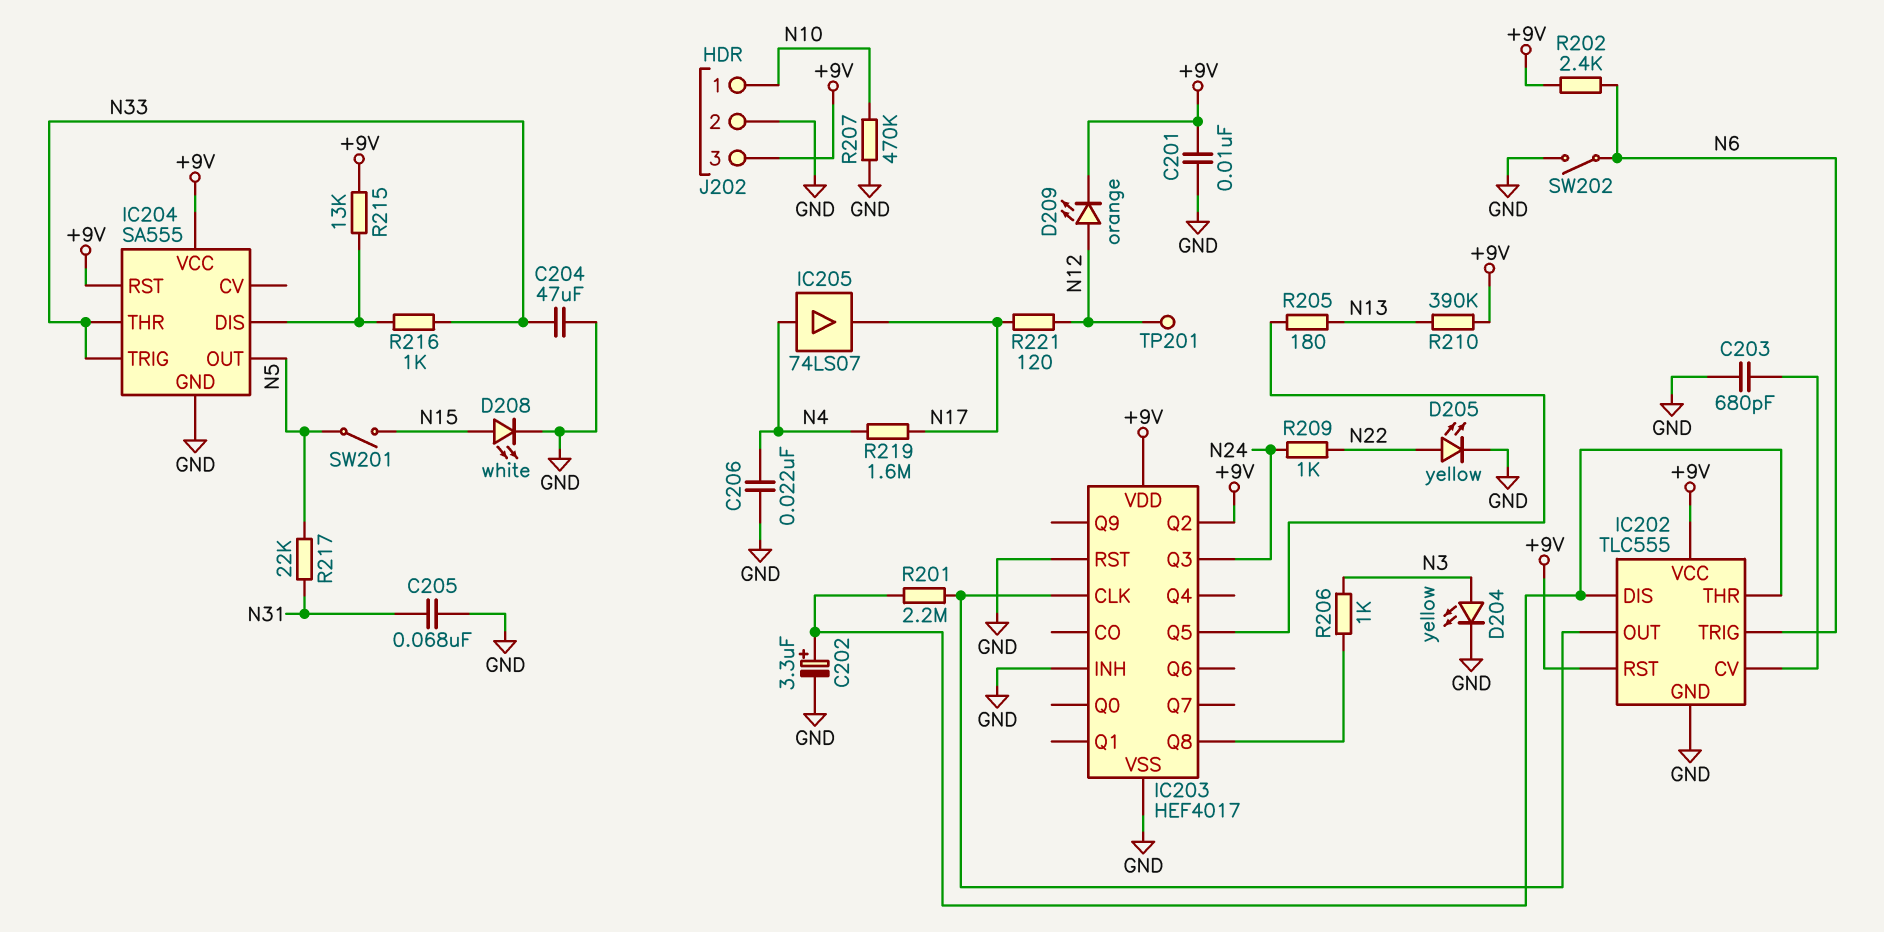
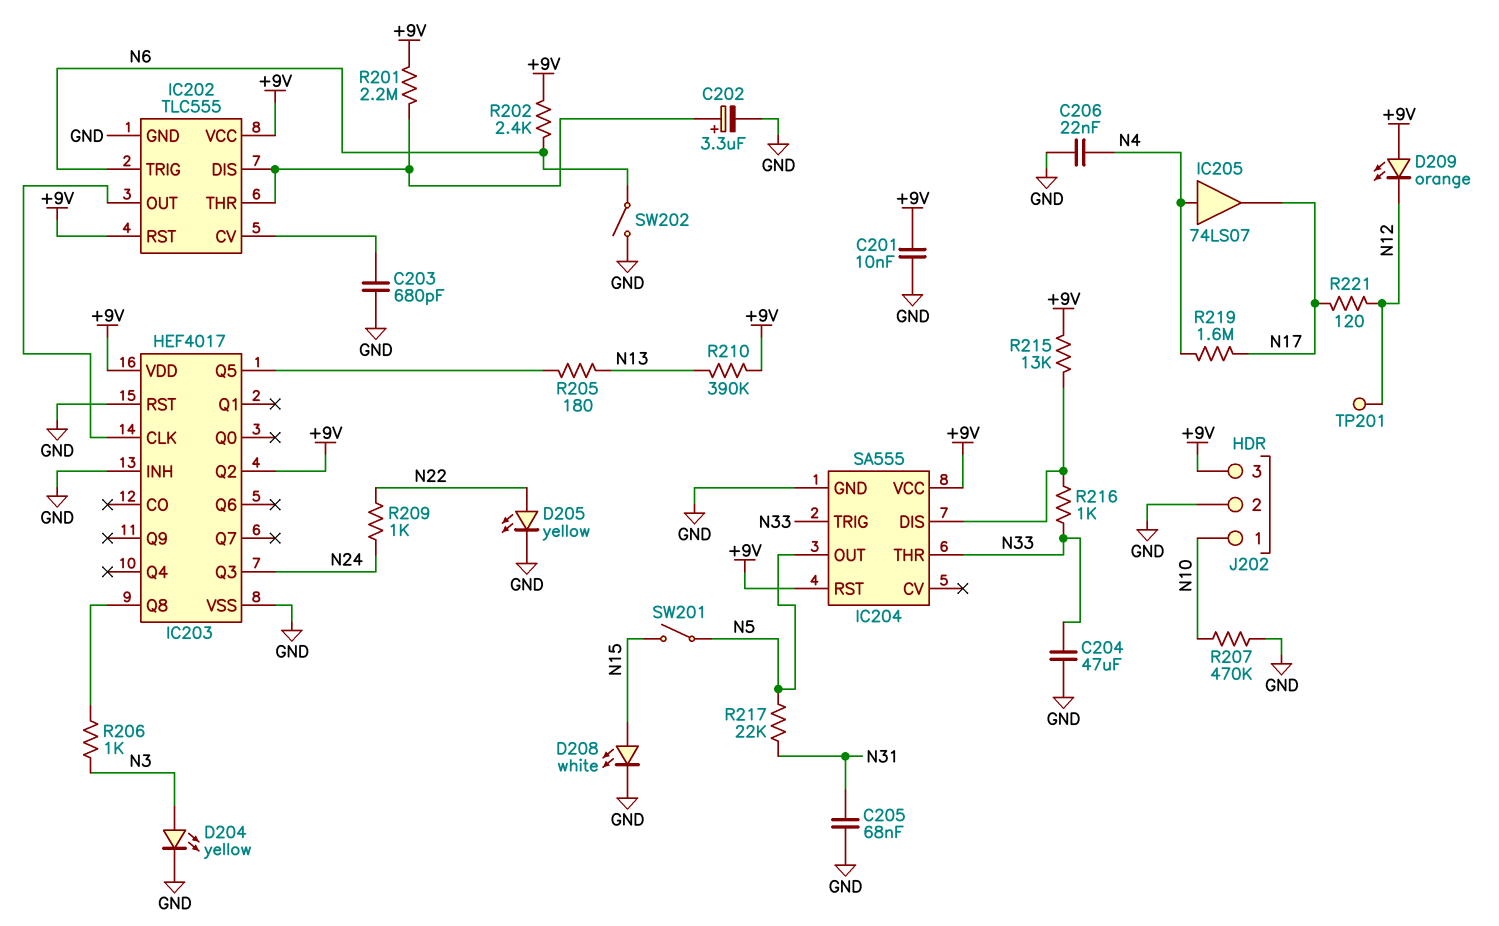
D209: LED orange (A N12, K +9V) -> LED orange (A +9V, K N12)
R201: 2.2M (IC202/DIS, IC202/OUT) -> 2.2M (+9V, IC202/DIS)

